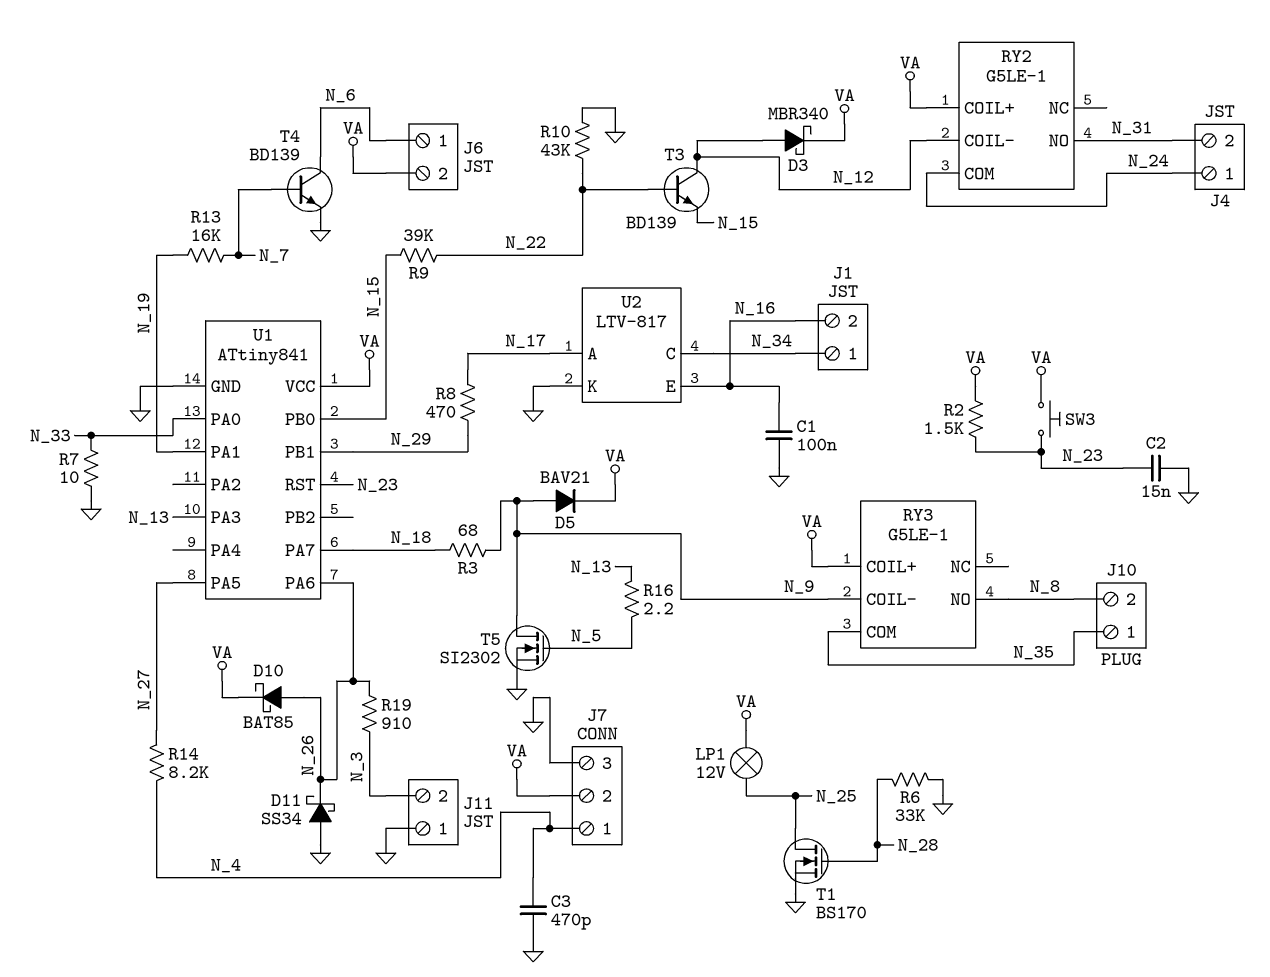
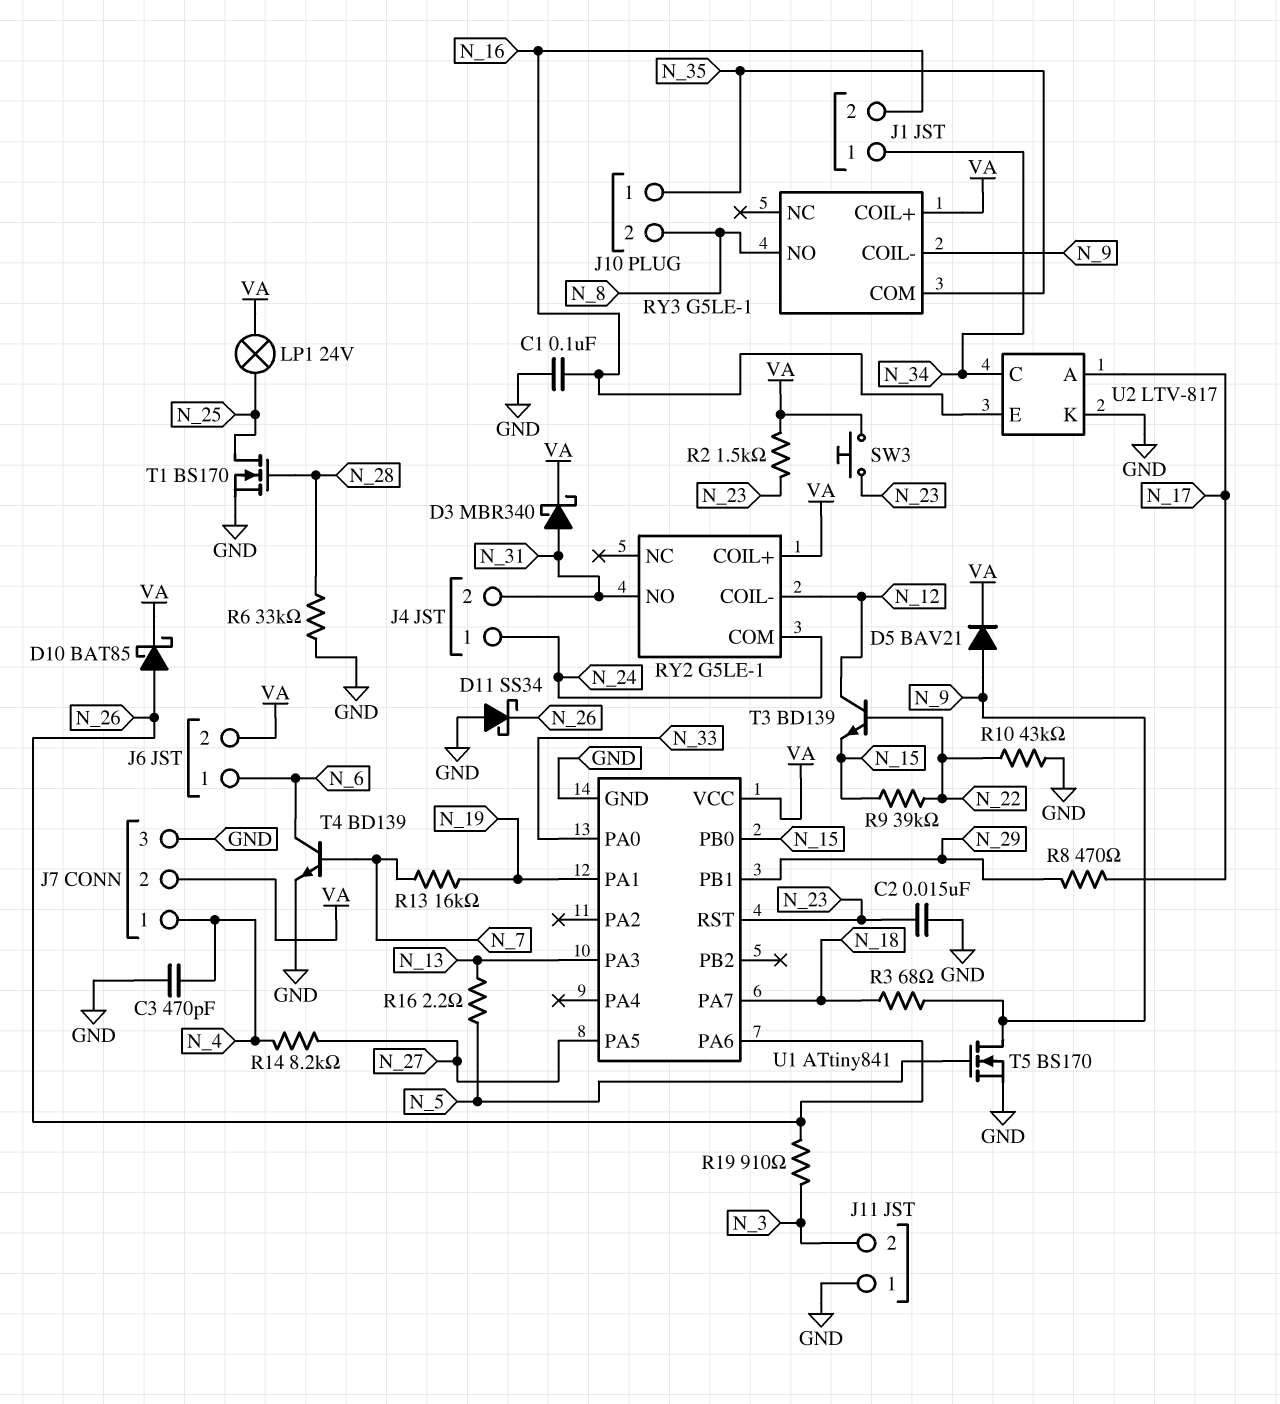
D3: schottky MBR340 (A N_12, K VA) -> schottky MBR340 (A N_31, K VA)
LP1: lamp 12V (N_25, VA) -> lamp 24V (N_25, VA)
R7: 10 (GND, N_33) -> none
T5: NMOS SI2302 (G N_5, D N_9, S GND) -> NMOS BS170 (G N_5, D N_9, S GND)

